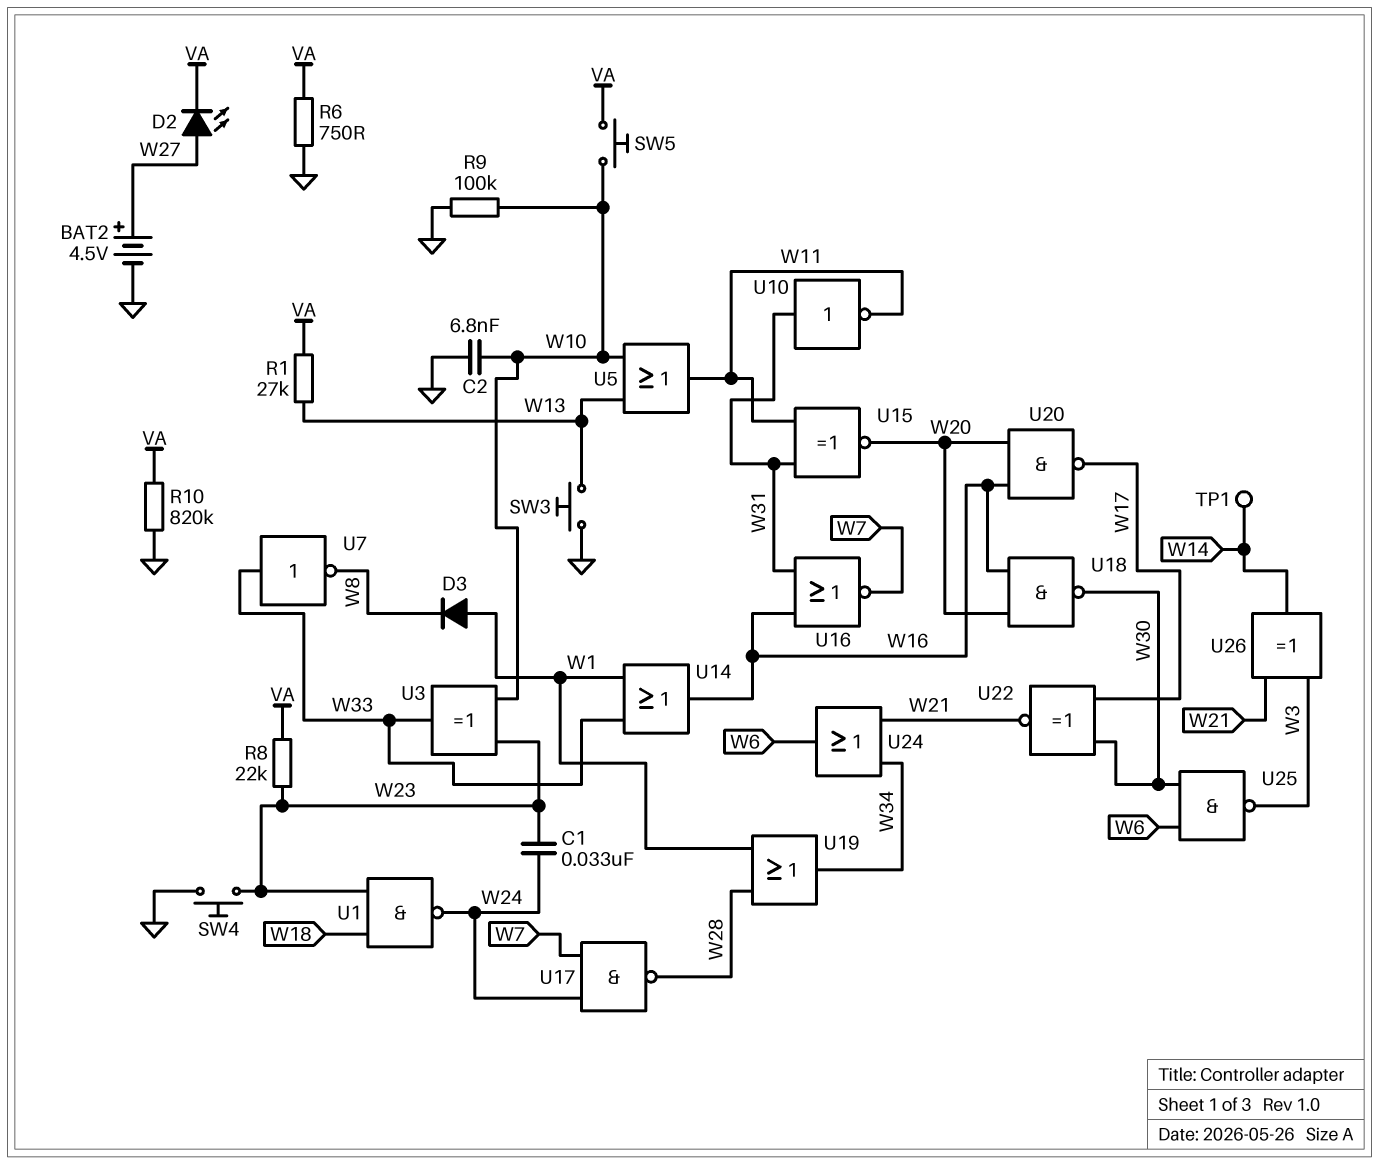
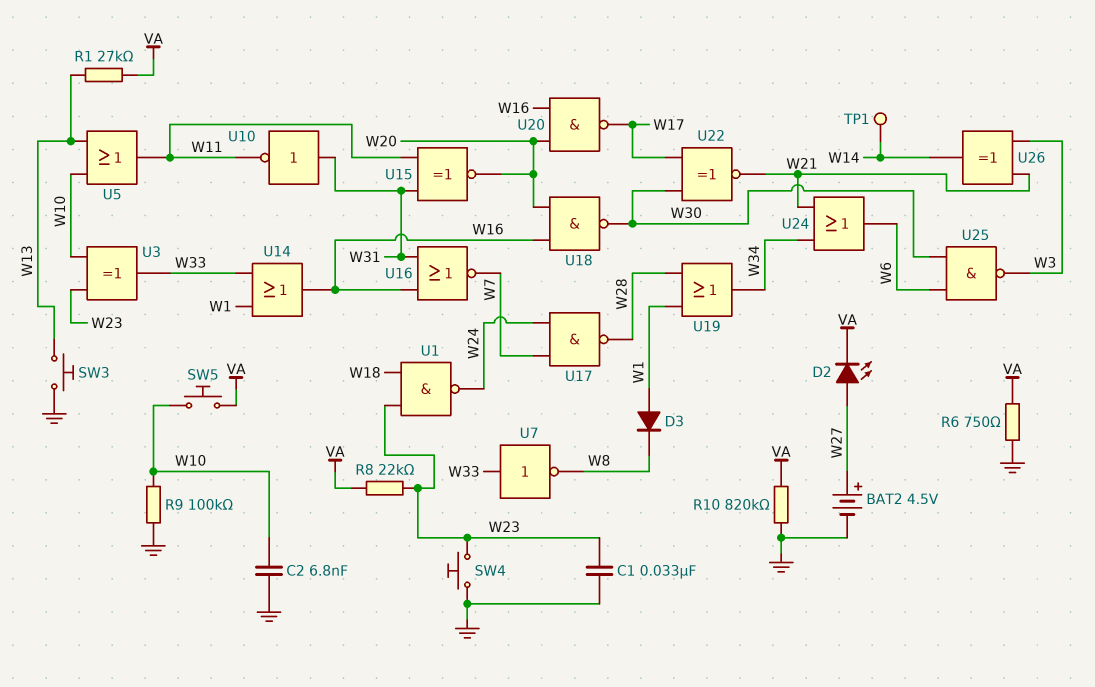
C1: 33nF (W23, W24) -> 33nF (GND, W23)

